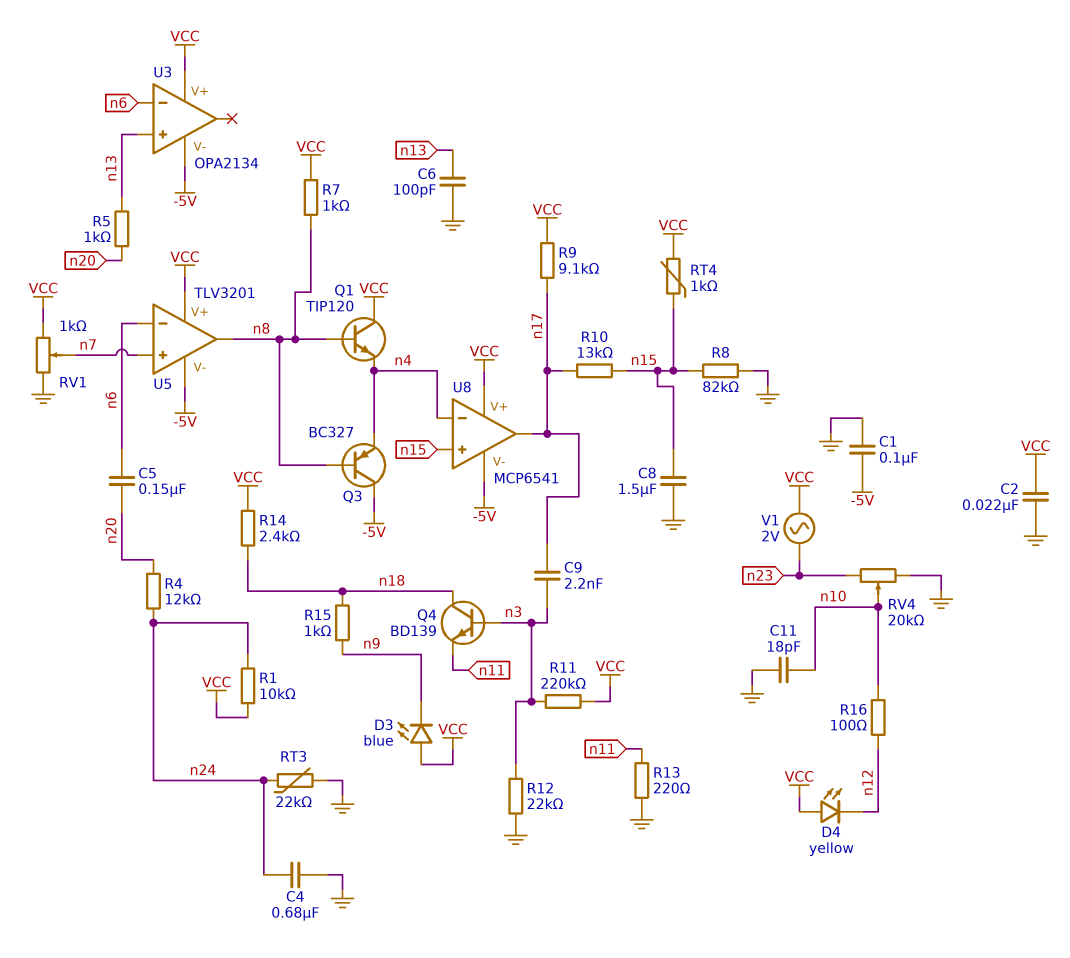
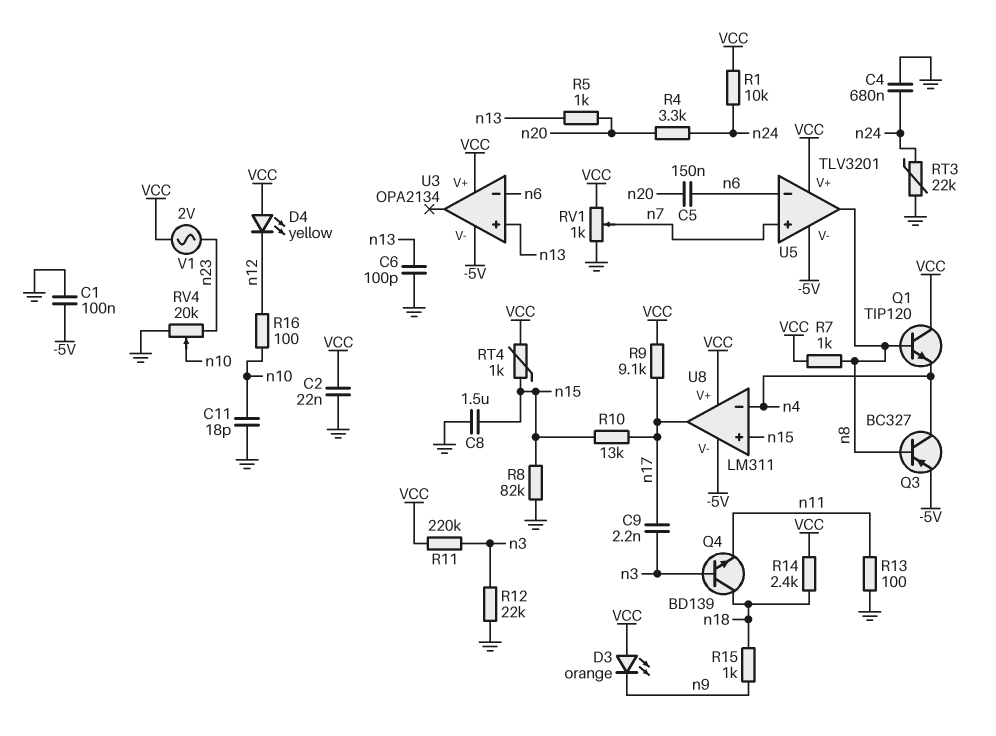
D3: LED blue (A VCC, K n9) -> LED orange (A VCC, K n9)
Q3: PNP BC327 (B n8, C -5V, E n4) -> PNP BC327 (B n8, C n4, E -5V)
R4: 12k (n20, n24) -> 3.3k (n20, n24)
R13: 220 (GND, n11) -> 100 (GND, n11)
U8: MCP6541 -> LM311

